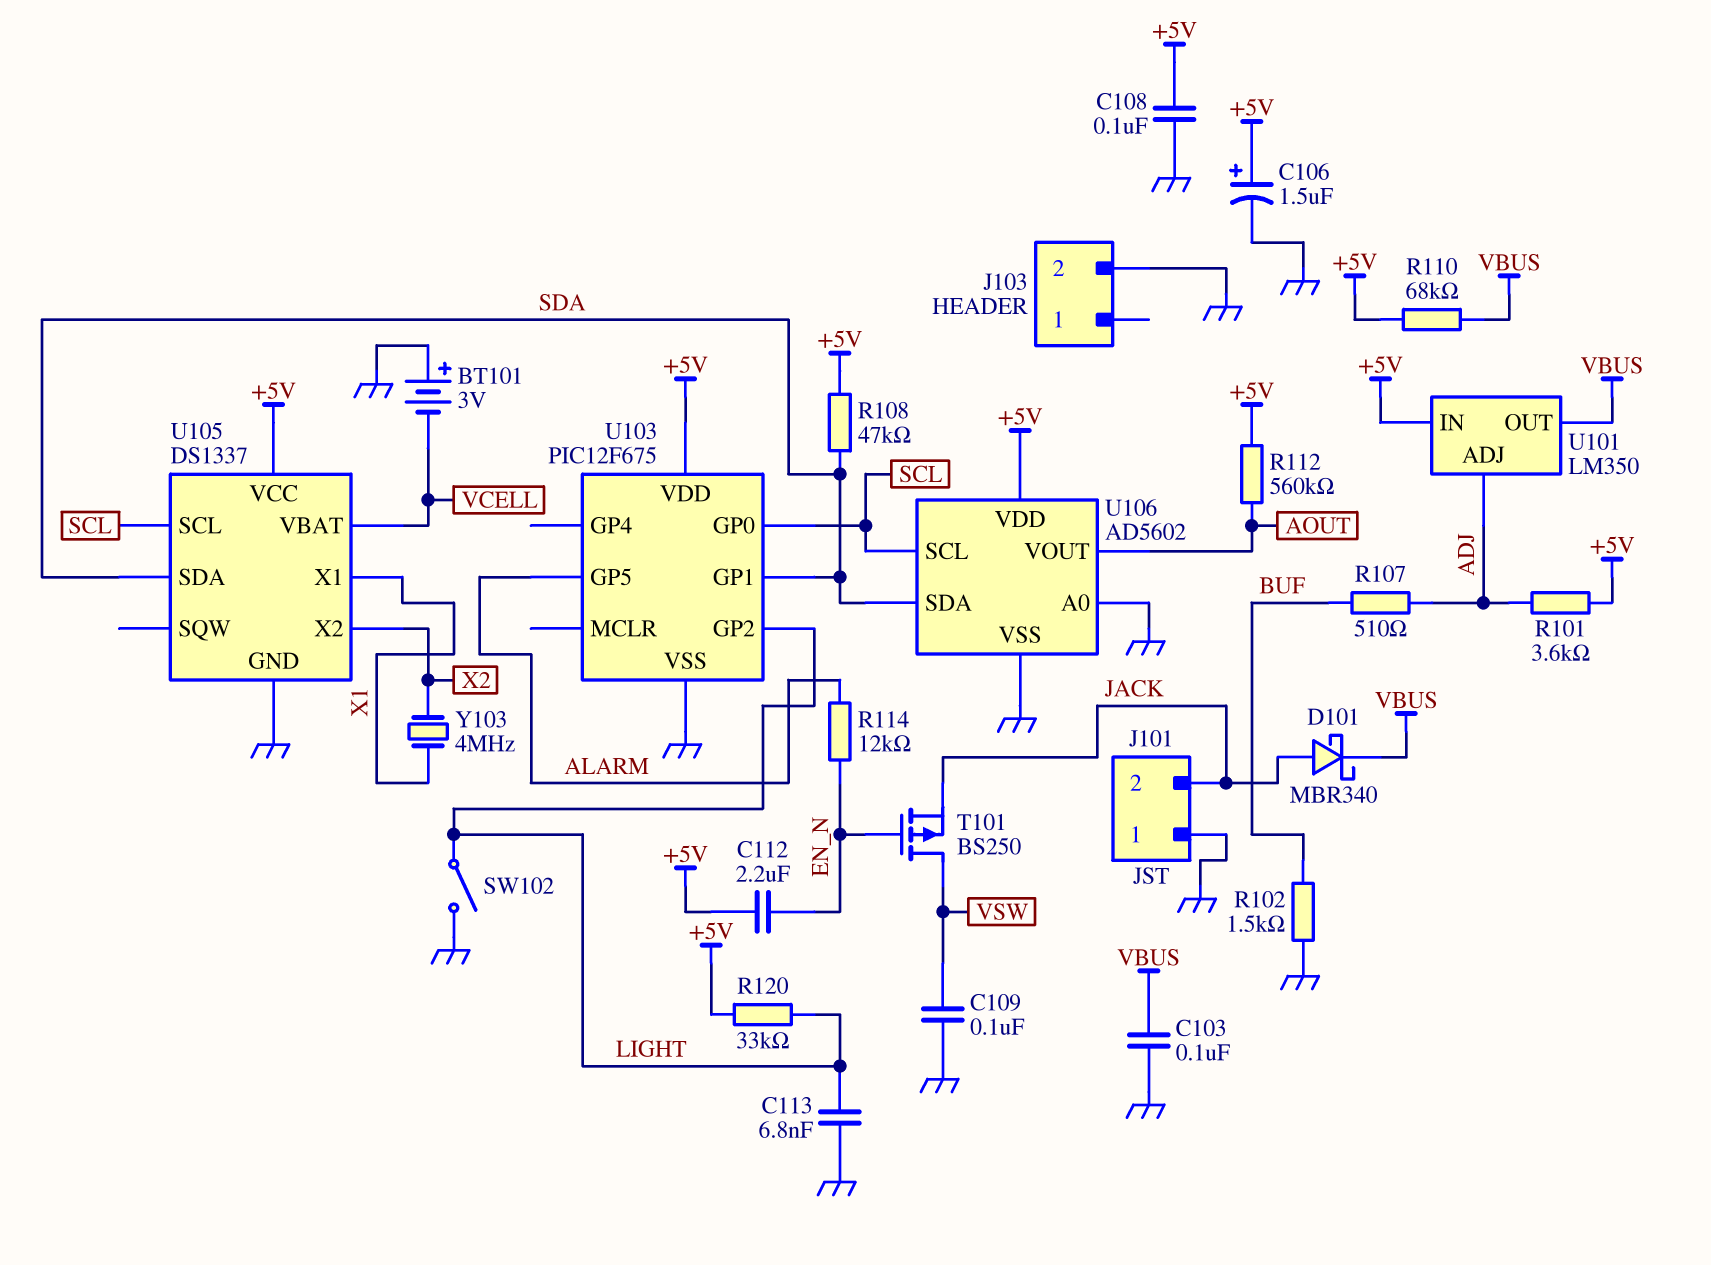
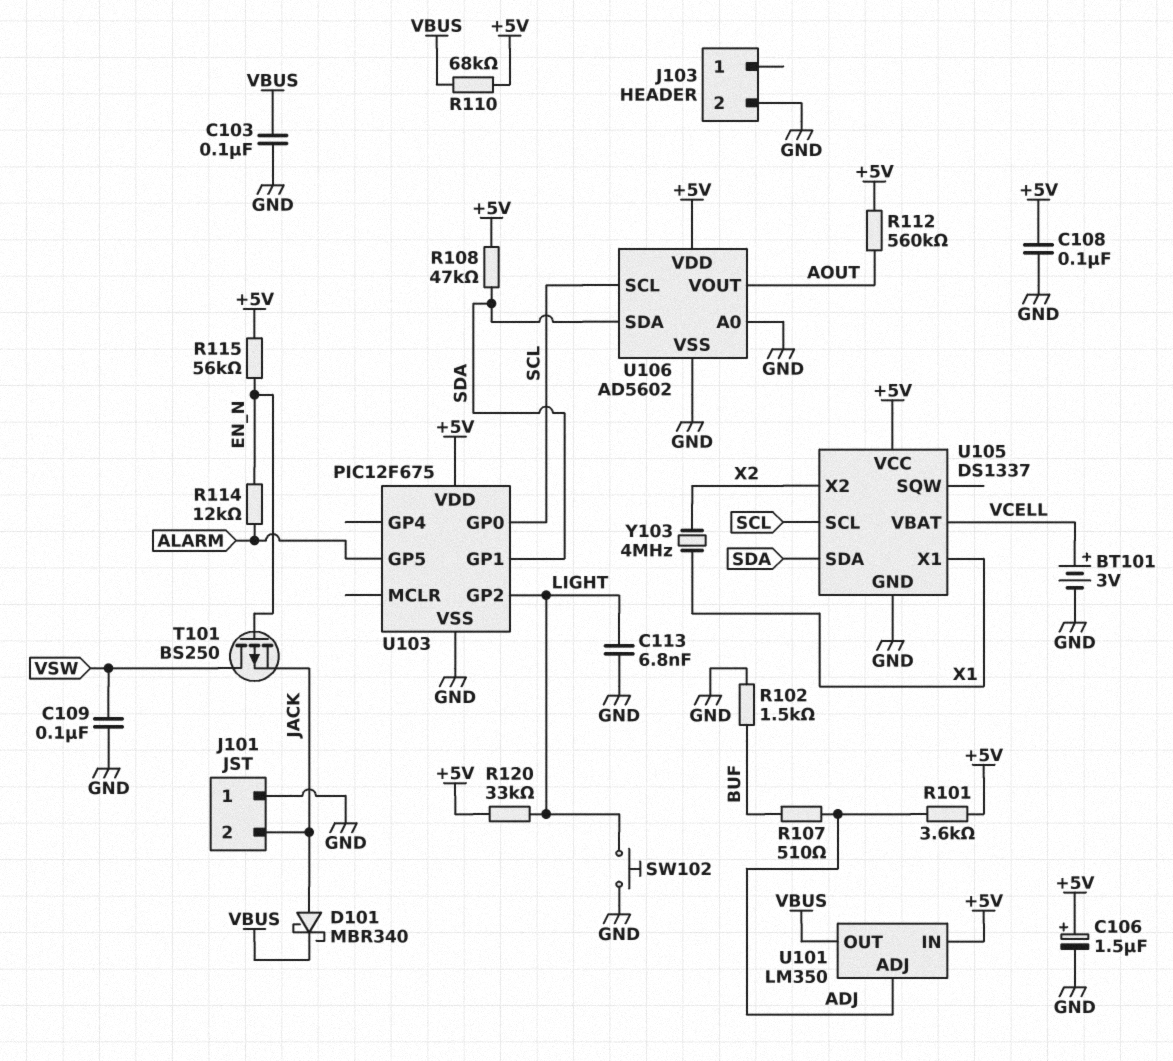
BT101: 3V (plus GND, minus VCELL) -> 3V (plus VCELL, minus GND)
C112: 2.2uF (+5V, EN_N) -> none
R115: none -> 56k (+5V, EN_N)
SW102: switch (GND, LIGHT) -> button (GND, LIGHT)

